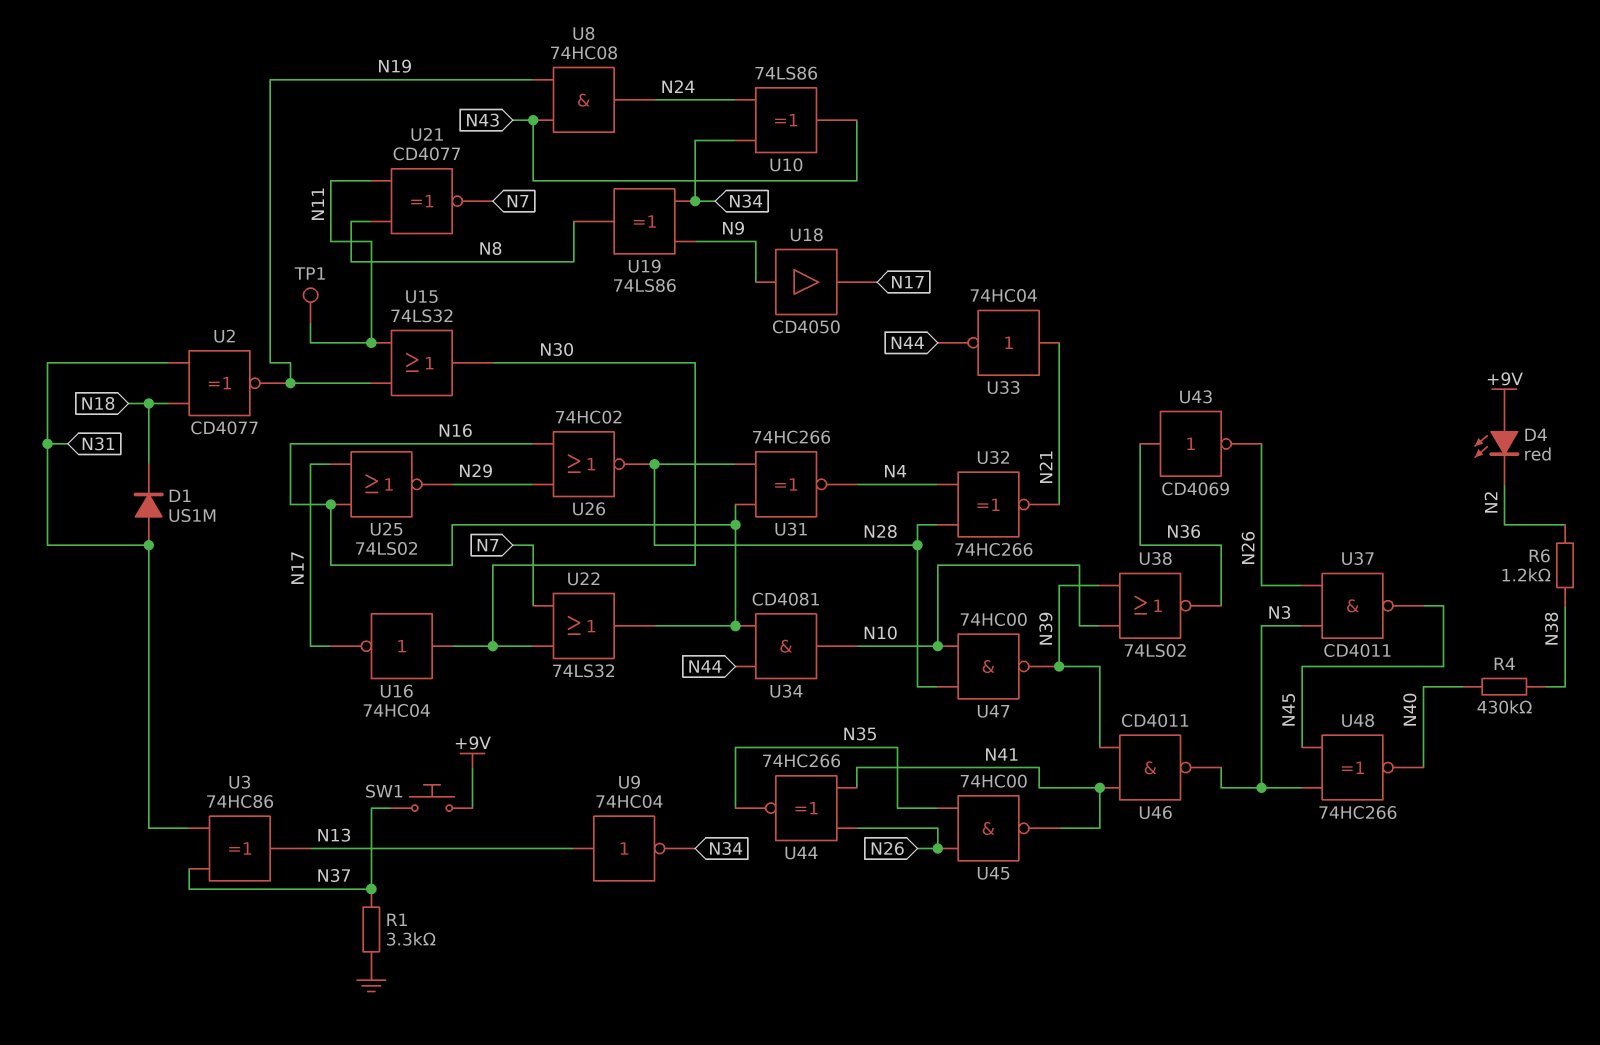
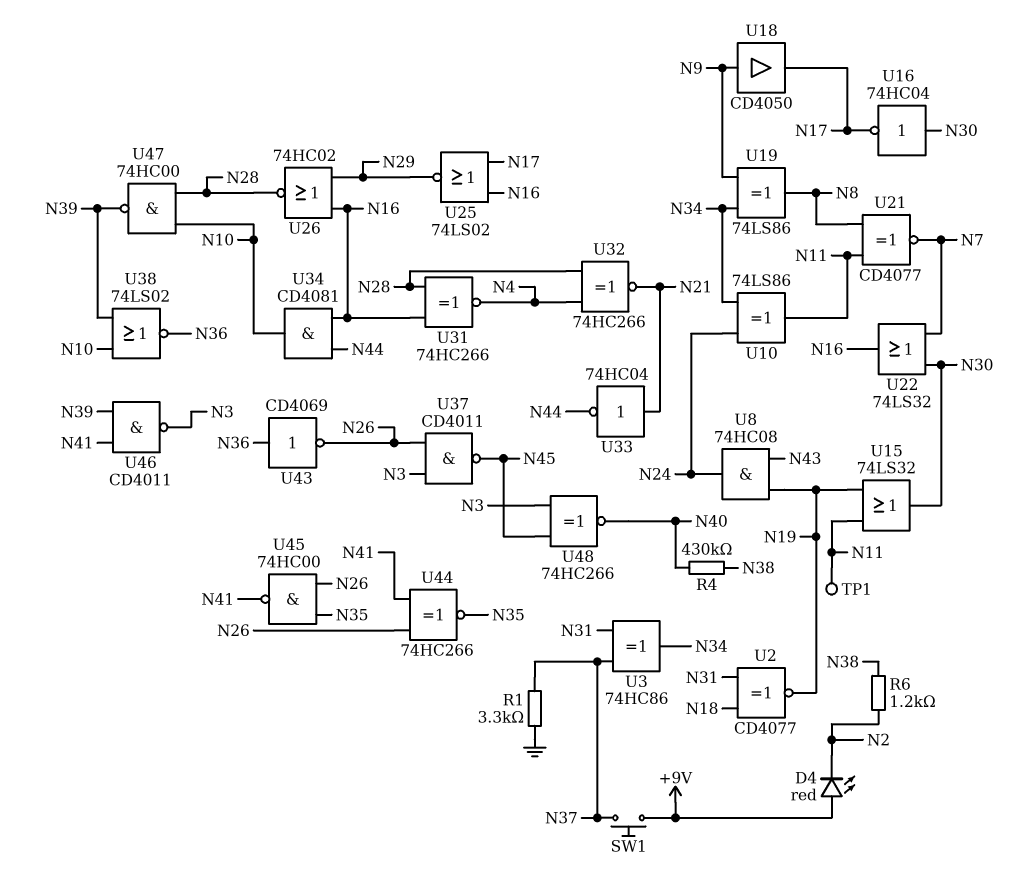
D1: diode US1M (A N31, K N18) -> none
U3: XOR 74HC86 (in N31, in N37, out N13) -> XOR 74HC86 (in N31, in N37, out N34)
U9: NOT 74HC04 (in N13, out N34) -> none
U10: XOR 74LS86 (in N24, in N34, out N43) -> XOR 74LS86 (in N24, in N34, out N11)

